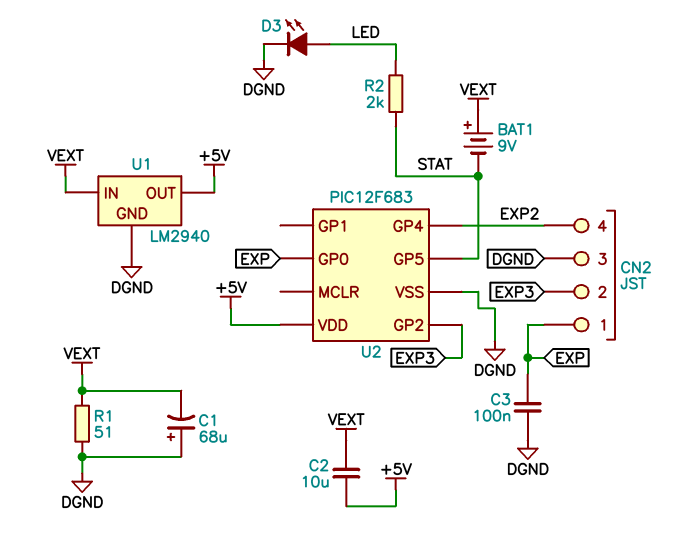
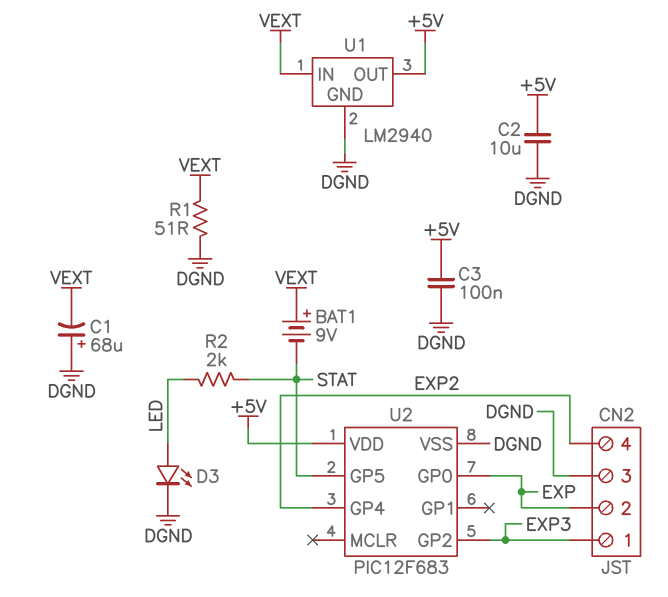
C2: 10uF (+5V, VEXT) -> 10uF (+5V, DGND)
C3: 100nF (DGND, EXP) -> 100nF (+5V, DGND)
CN2 pin 1: EXP -> EXP3
CN2 pin 2: EXP3 -> EXP

